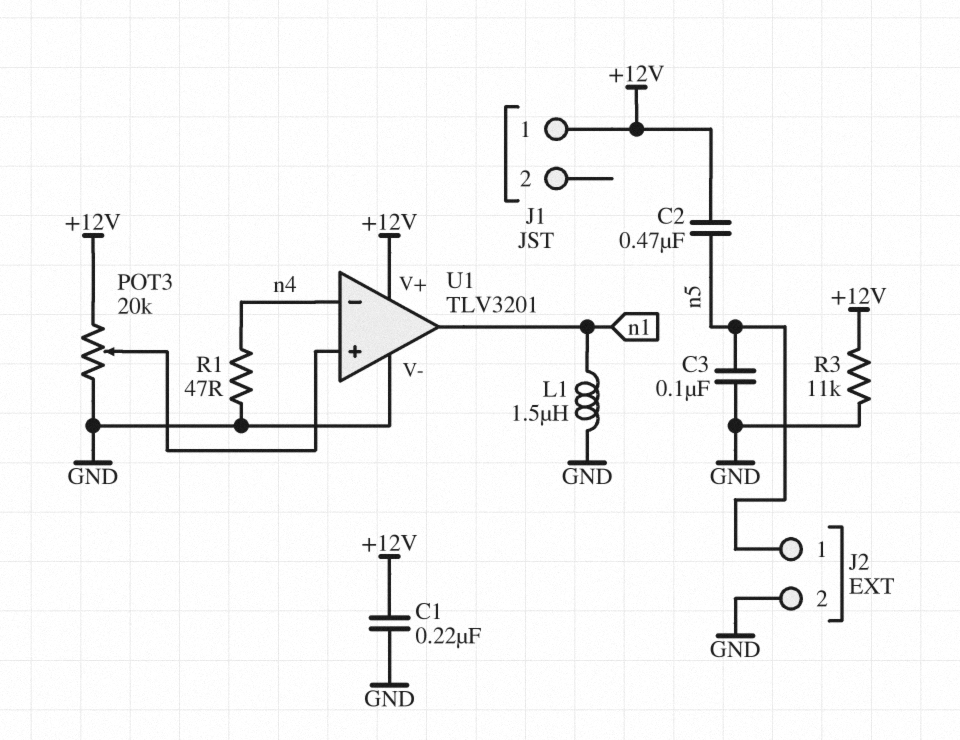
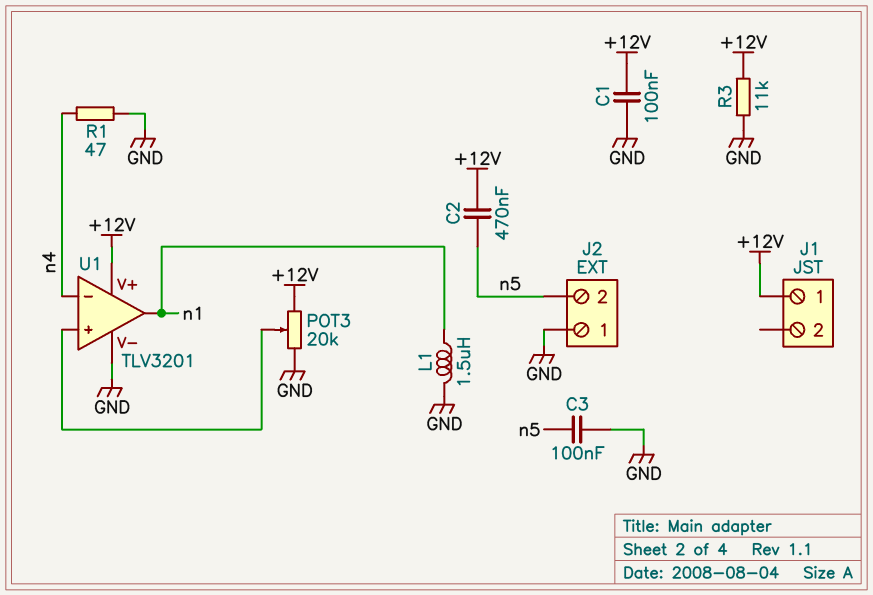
C1: 220nF (+12V, GND) -> 100nF (+12V, GND)
J2 pin 1: n5 -> GND
J2 pin 2: GND -> n5

